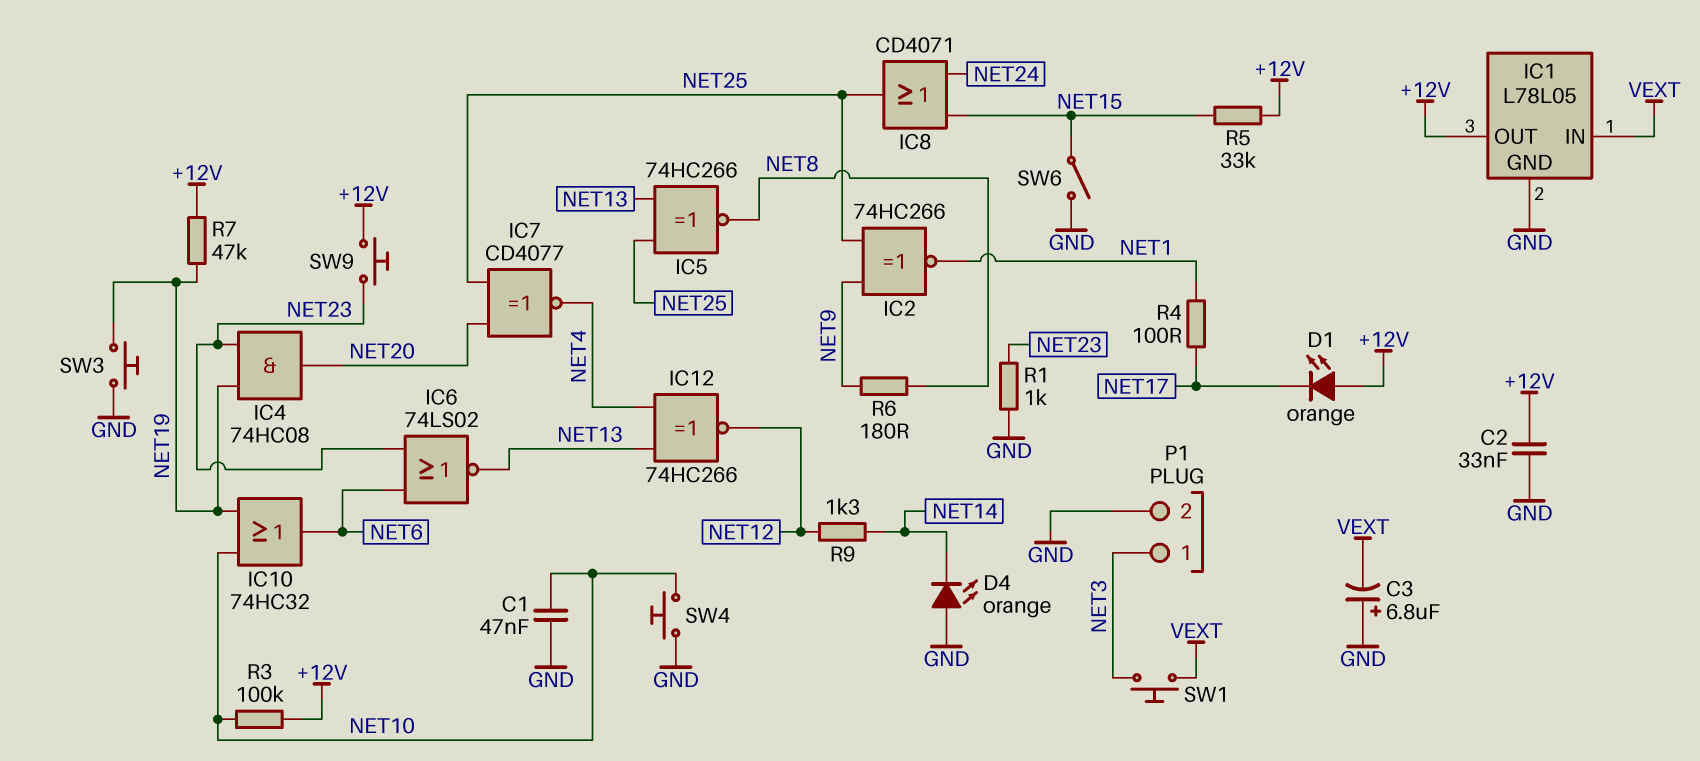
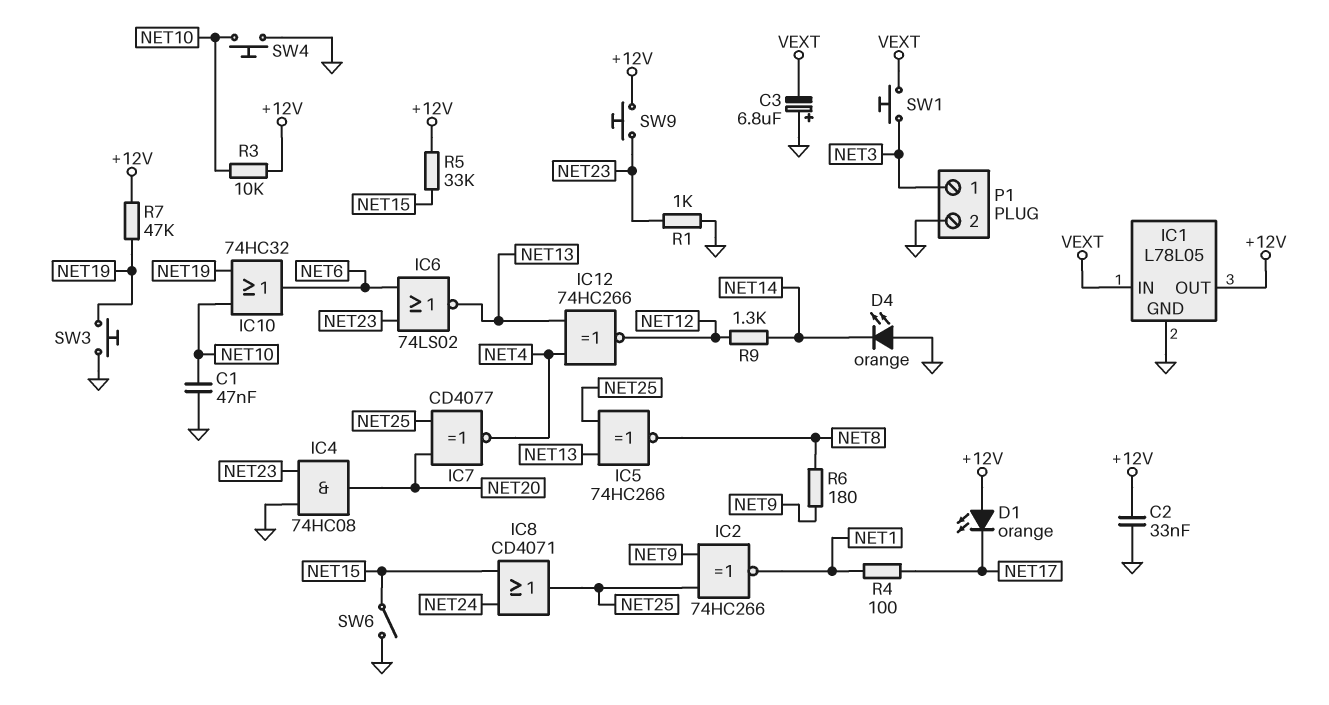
IC4: AND 74HC08 (in NET19, in NET23, out NET20) -> AND 74HC08 (in GND, in NET23, out NET20)
R3: 100k (+12V, NET10) -> 10k (+12V, NET10)

